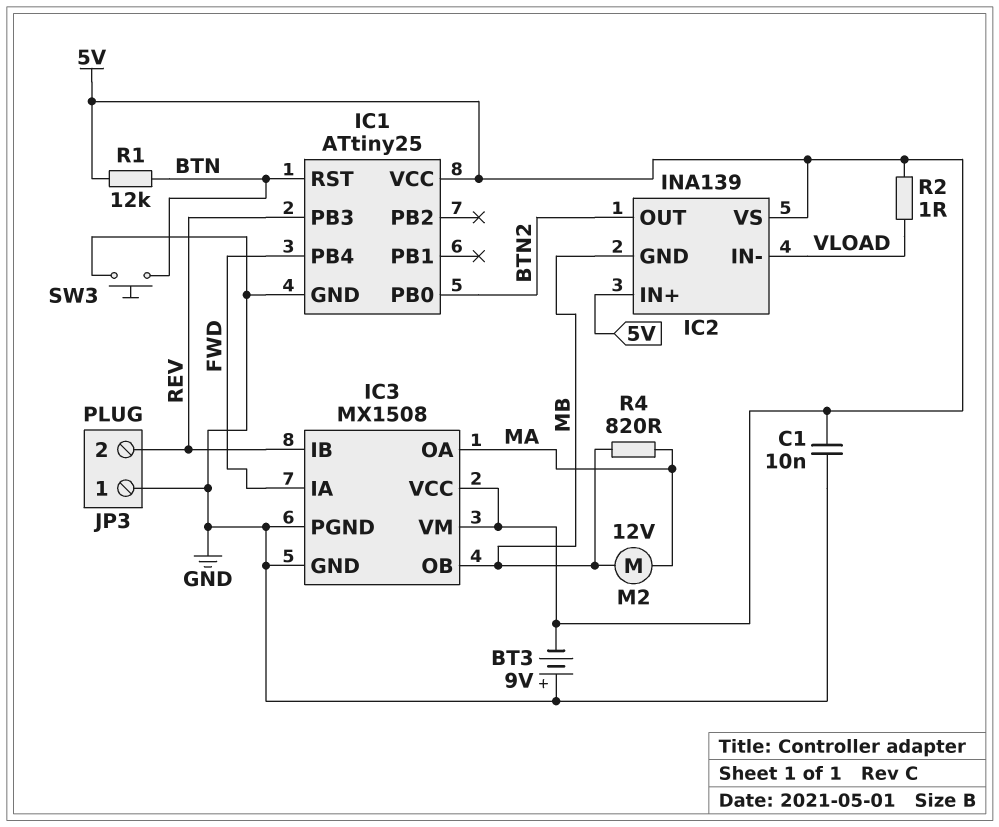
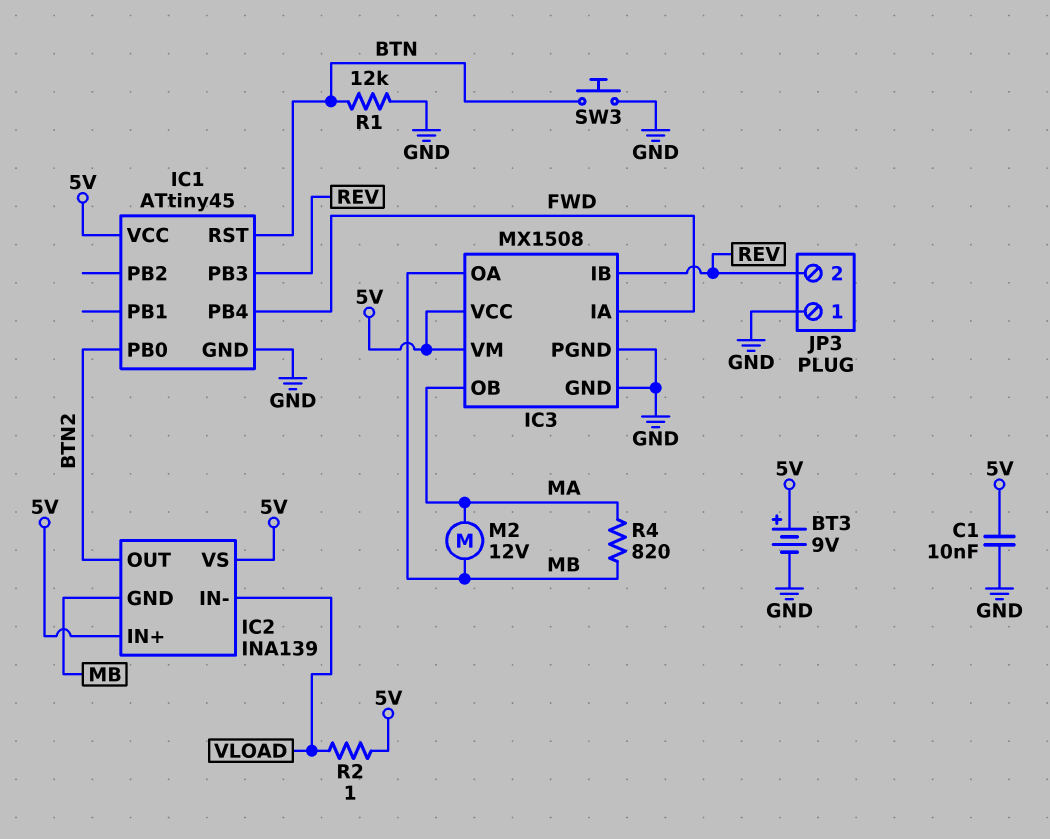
BT3: 9V (plus GND, minus 5V) -> 9V (plus 5V, minus GND)
IC1: ATtiny25 -> ATtiny45
IC3 pin OA: MA -> MB
IC3 pin OB: MB -> MA
R1: 12k (5V, BTN) -> 12k (BTN, GND)

